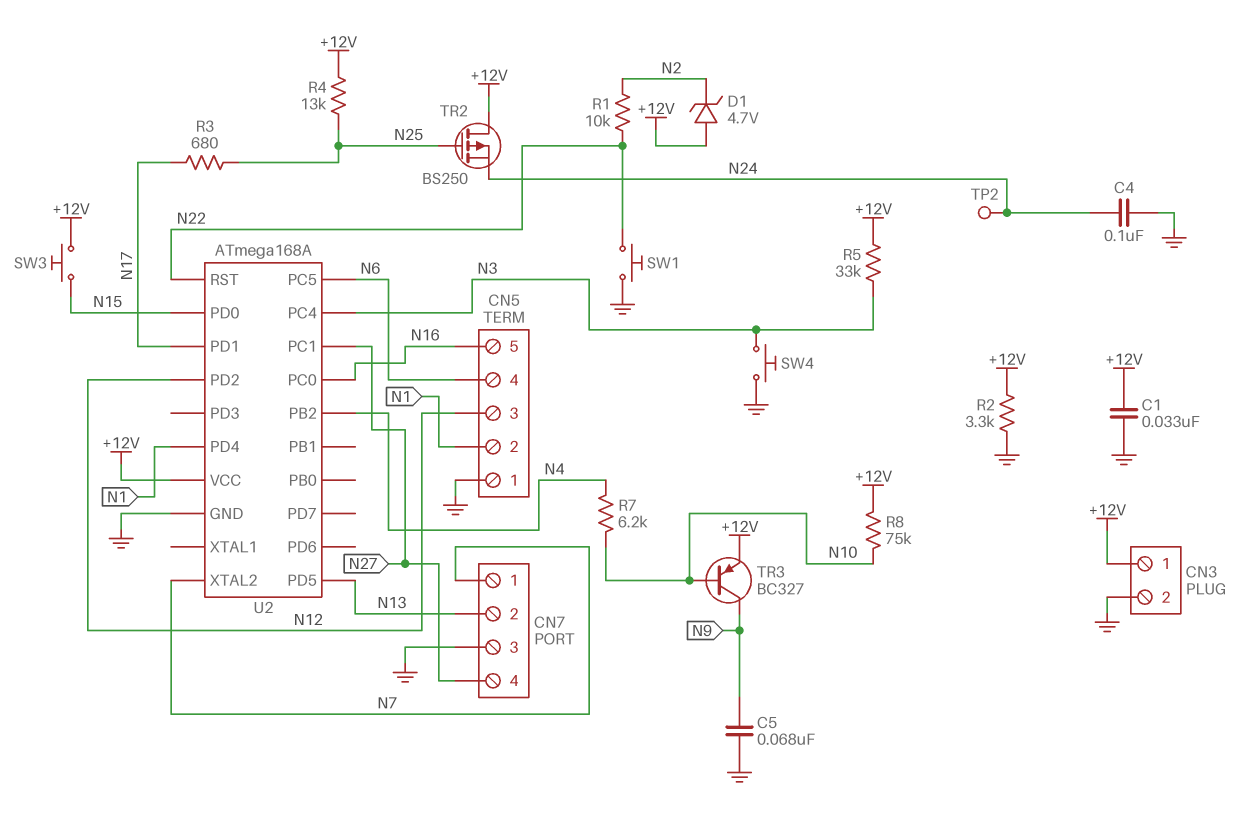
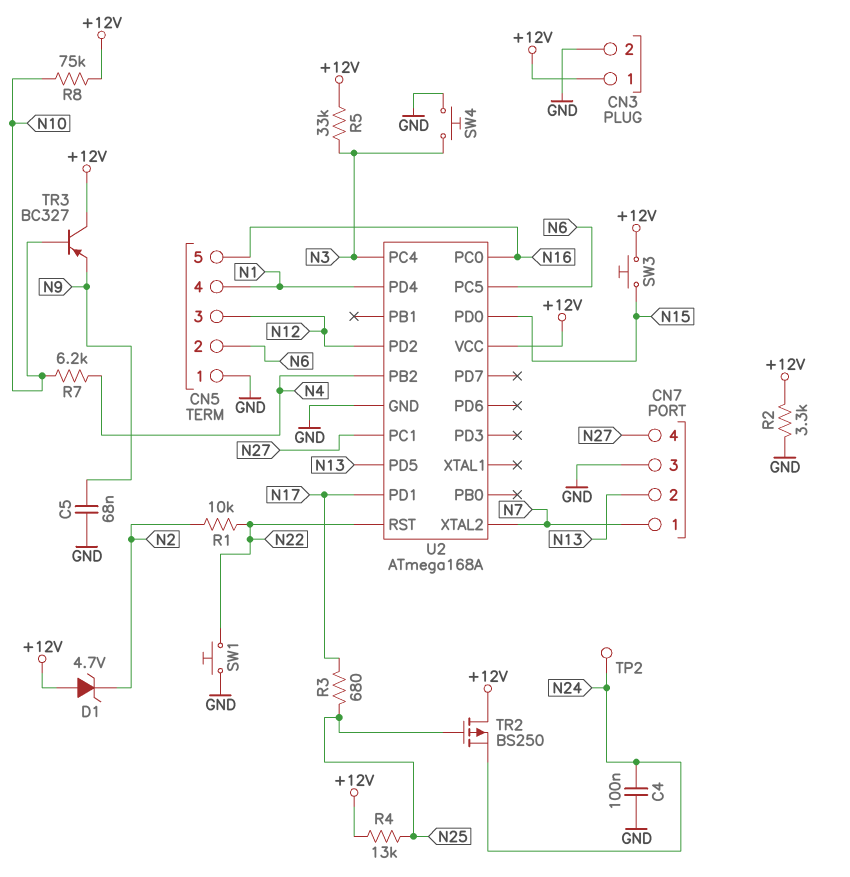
C1: 33nF (+12V, GND) -> none
CN5 pin 2: N1 -> N6
CN5 pin 4: N6 -> N1
TR3: PNP BC327 (B N10, C N9, E +12V) -> PNP BC327 (B N10, C +12V, E N9)

